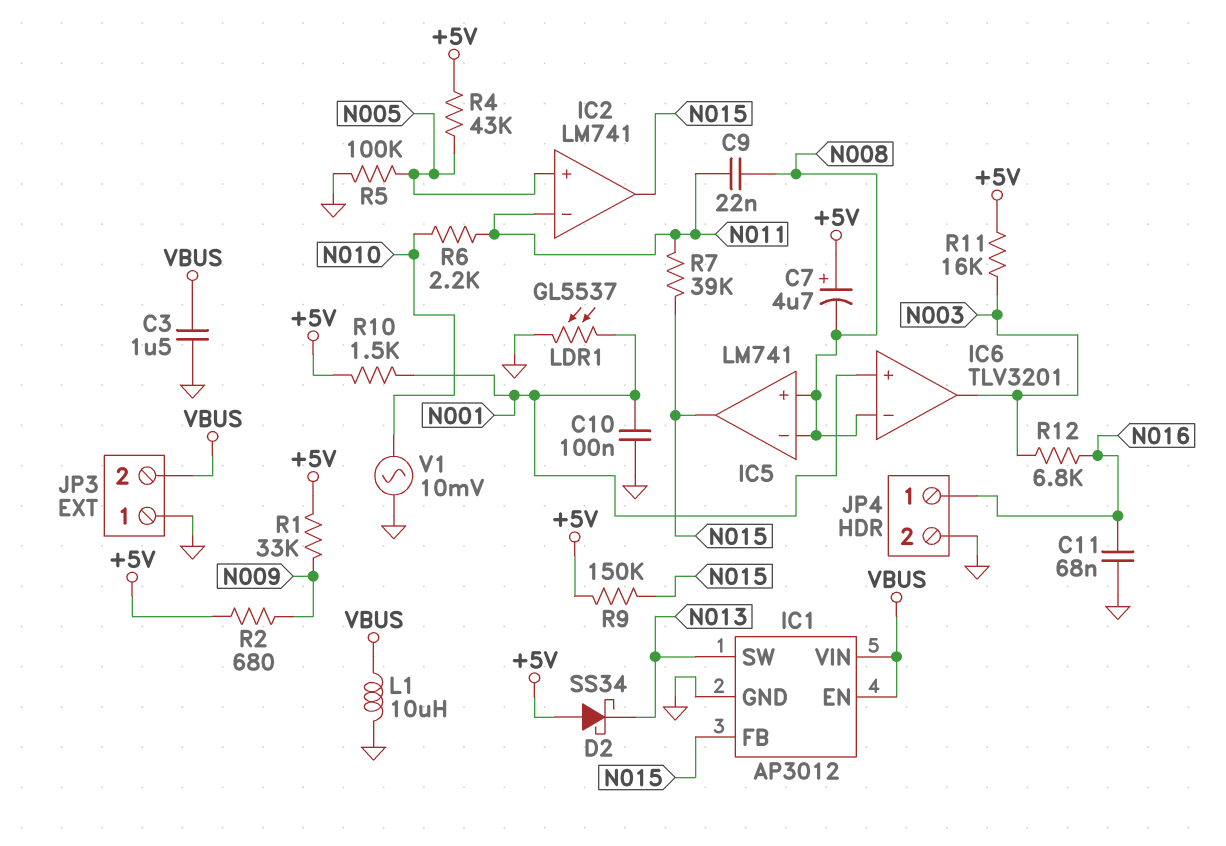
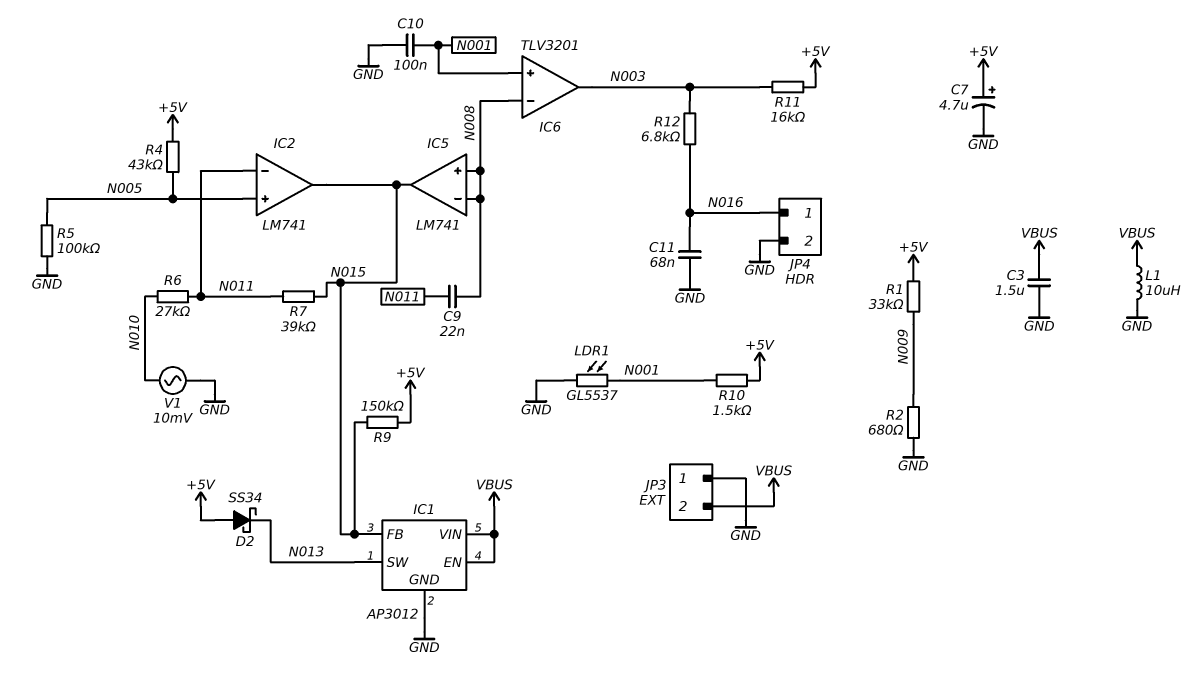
C7: 4.7uF (plus +5V, minus N008) -> 4.7uF (plus +5V, minus GND)
R2: 680 (+5V, N009) -> 680 (GND, N009)
R6: 2.2k (N010, N011) -> 27k (N010, N011)

